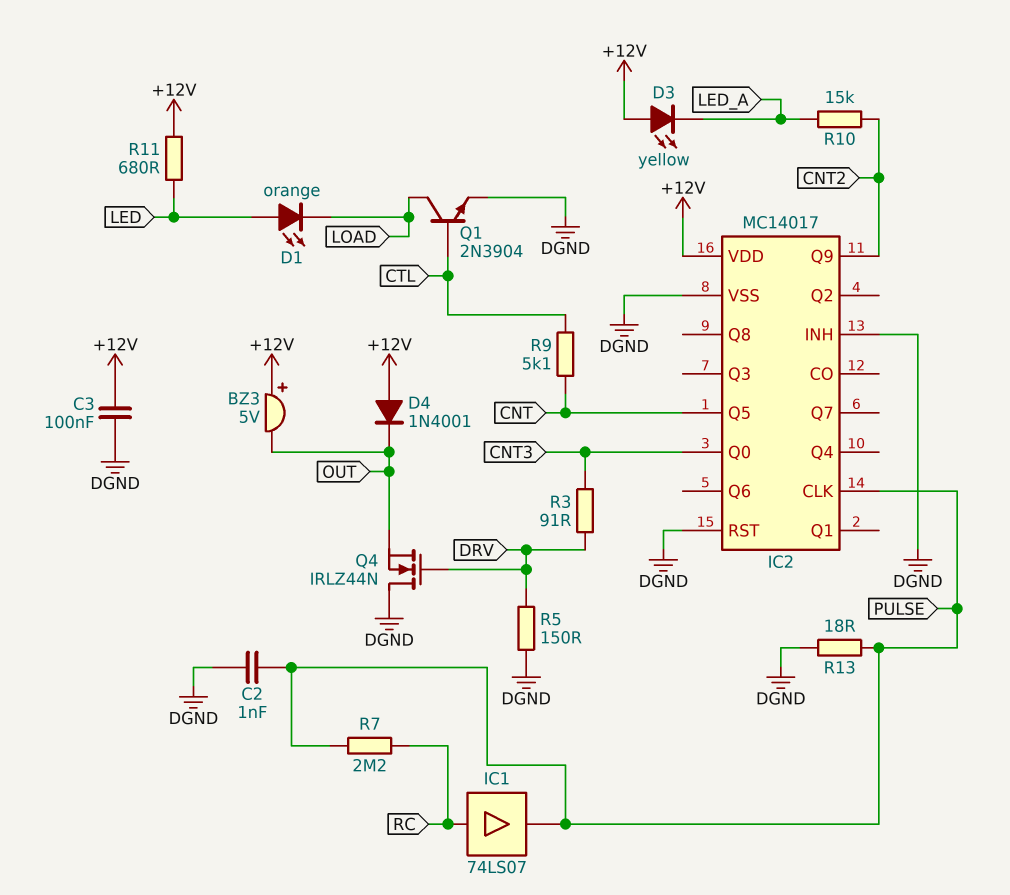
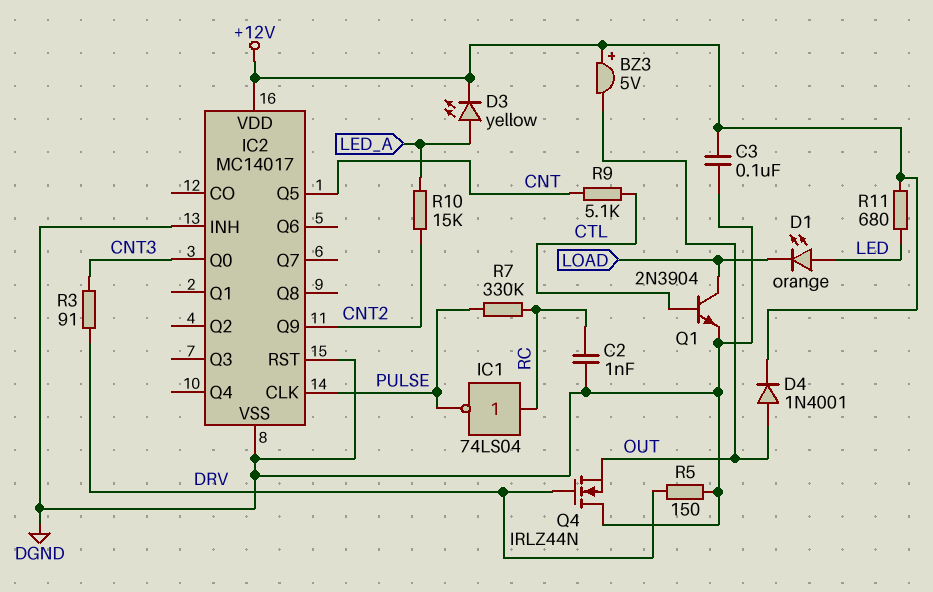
C2: 1nF (DGND, PULSE) -> 1nF (DGND, RC)
D3: LED yellow (A +12V, K LED_A) -> LED yellow (A LED_A, K +12V)
D4: diode 1N4001 (A +12V, K OUT) -> diode 1N4001 (A OUT, K +12V)
IC1: buffer 74LS07 (in RC, out PULSE) -> NOT 74LS04 (in RC, out PULSE)
R7: 2.2M (PULSE, RC) -> 330k (PULSE, RC)
R13: 18 (DGND, PULSE) -> none

